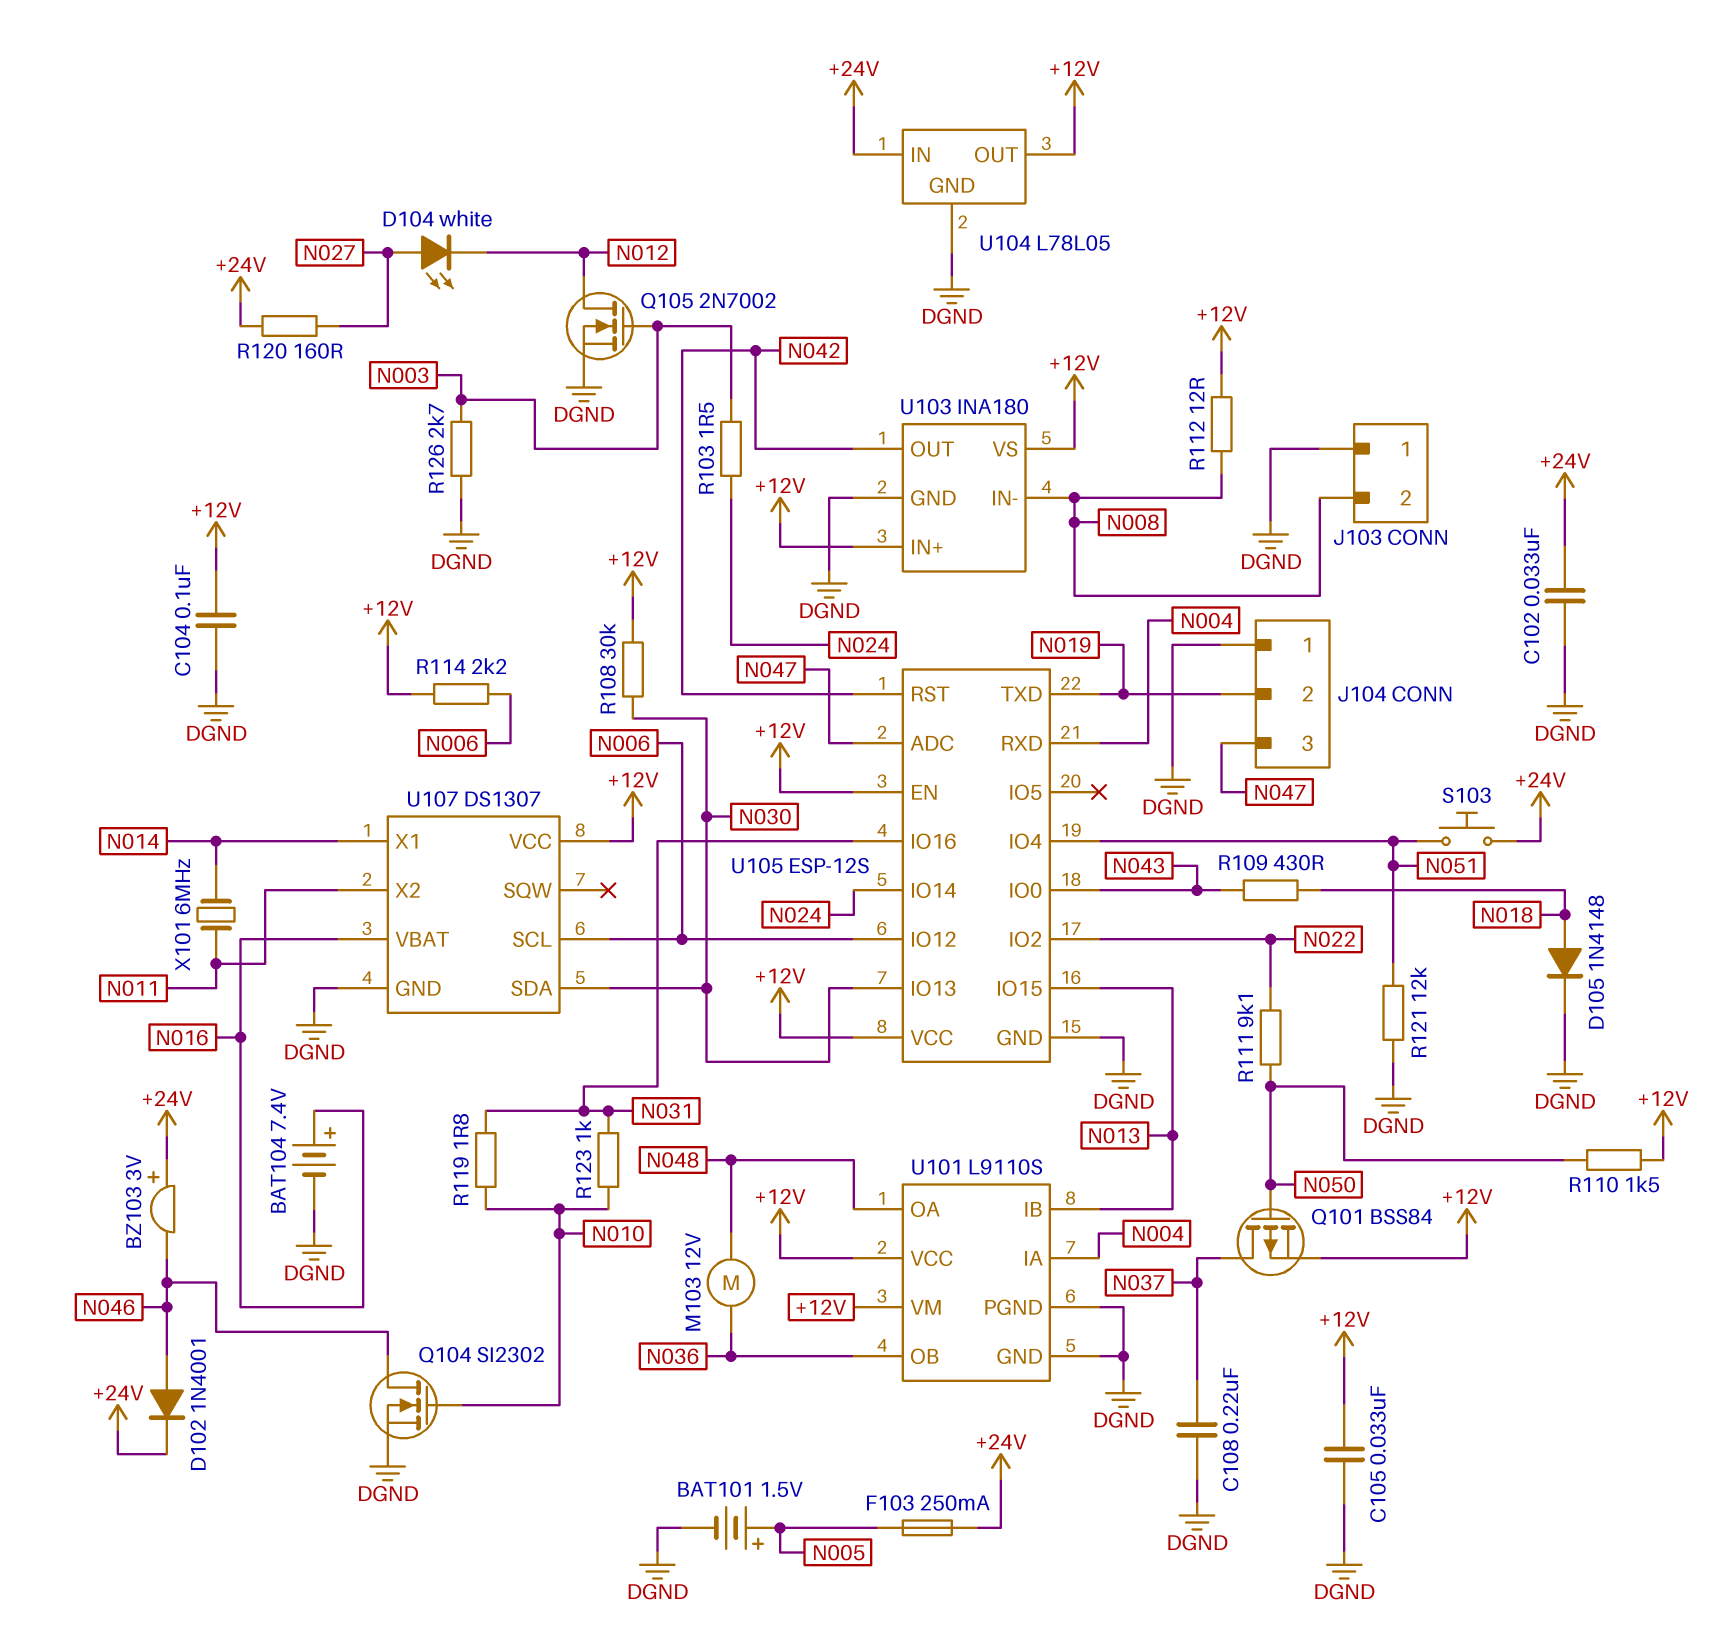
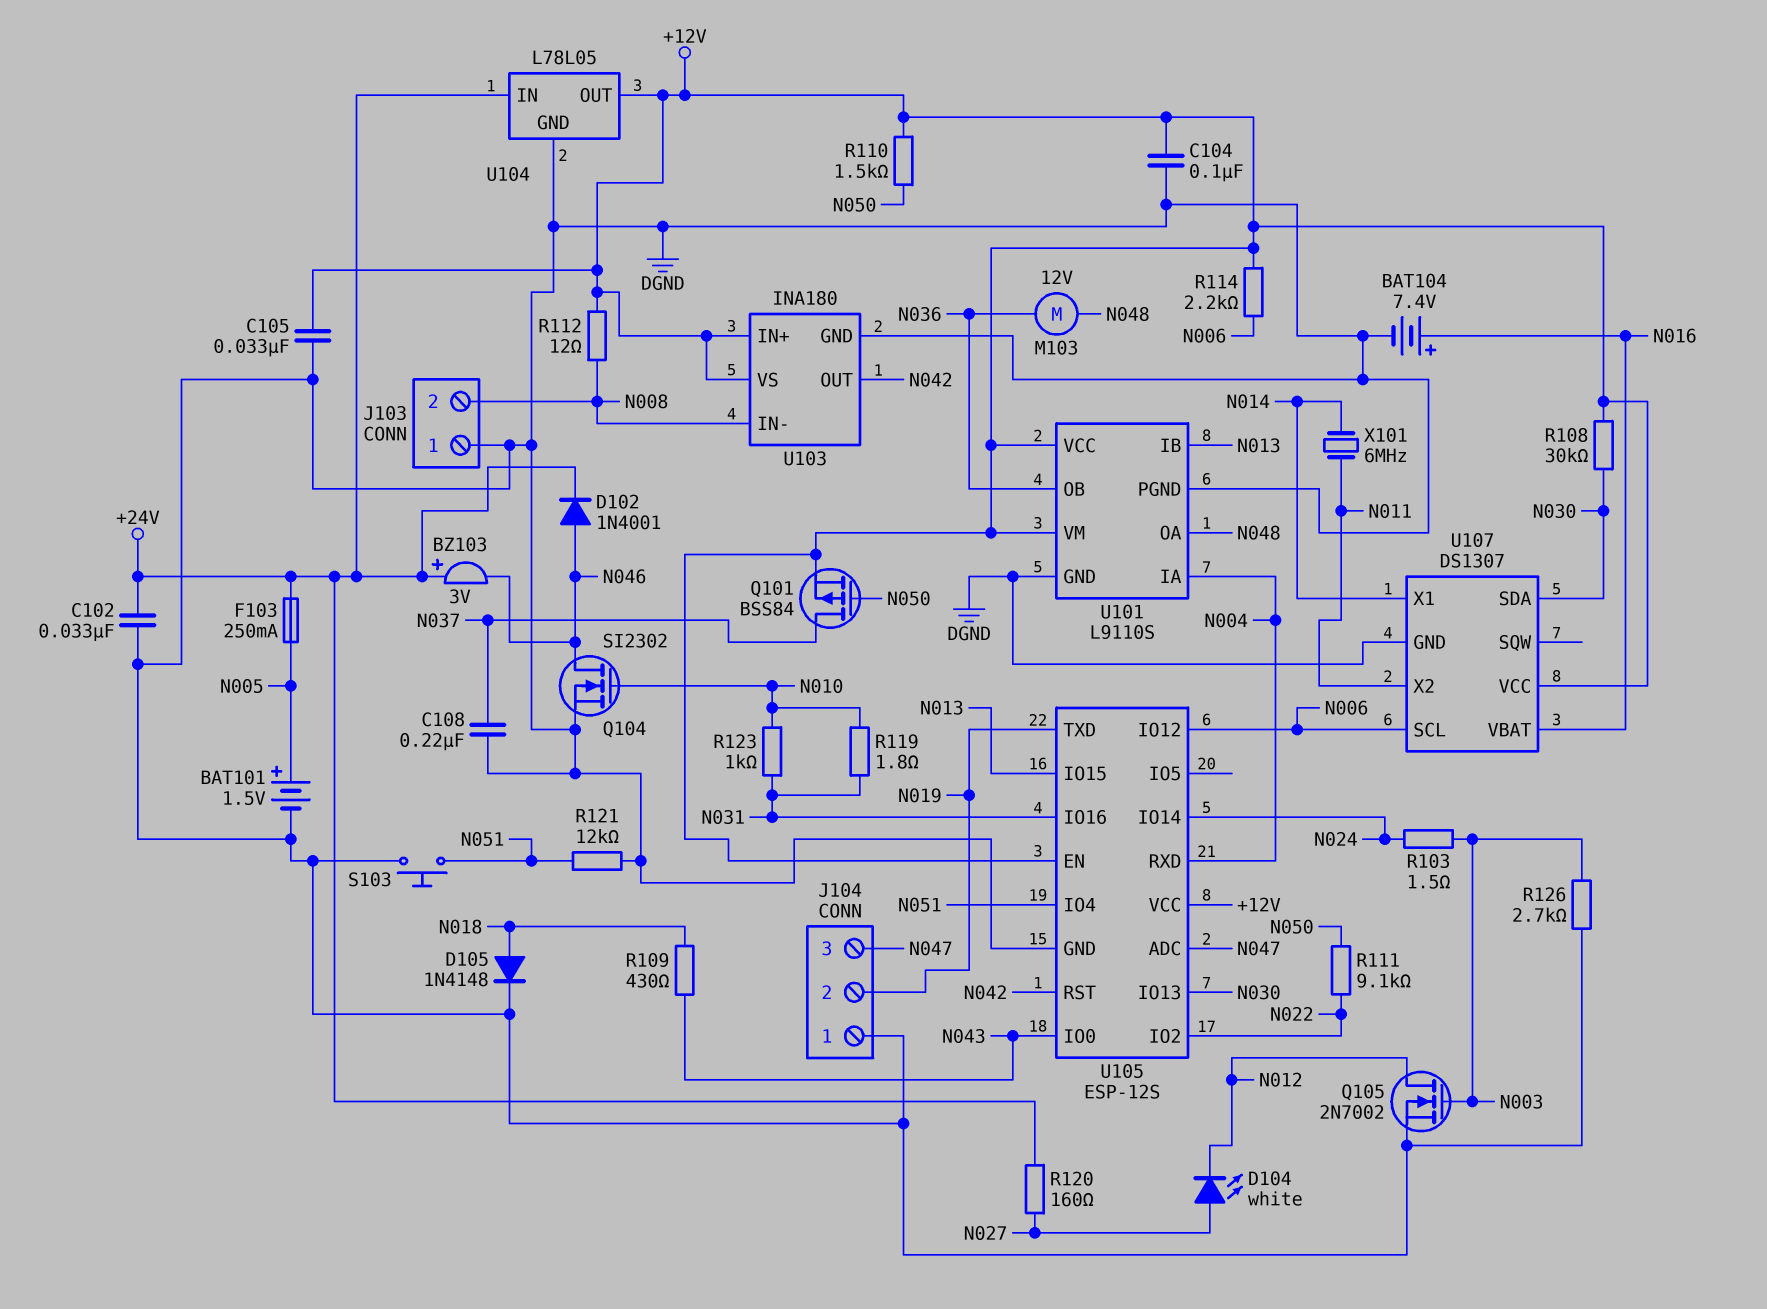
S103: button (+24V, N051) -> button (DGND, N051)

